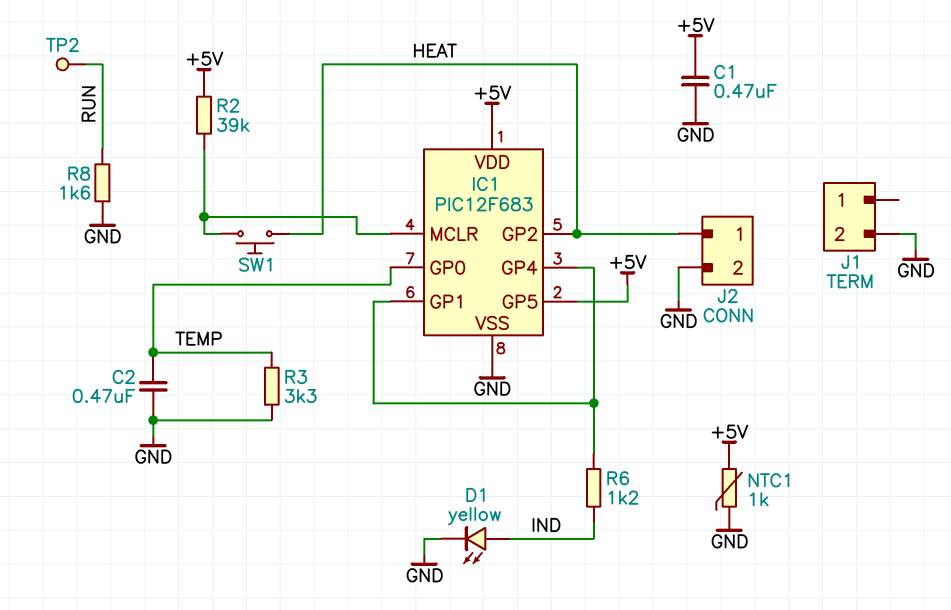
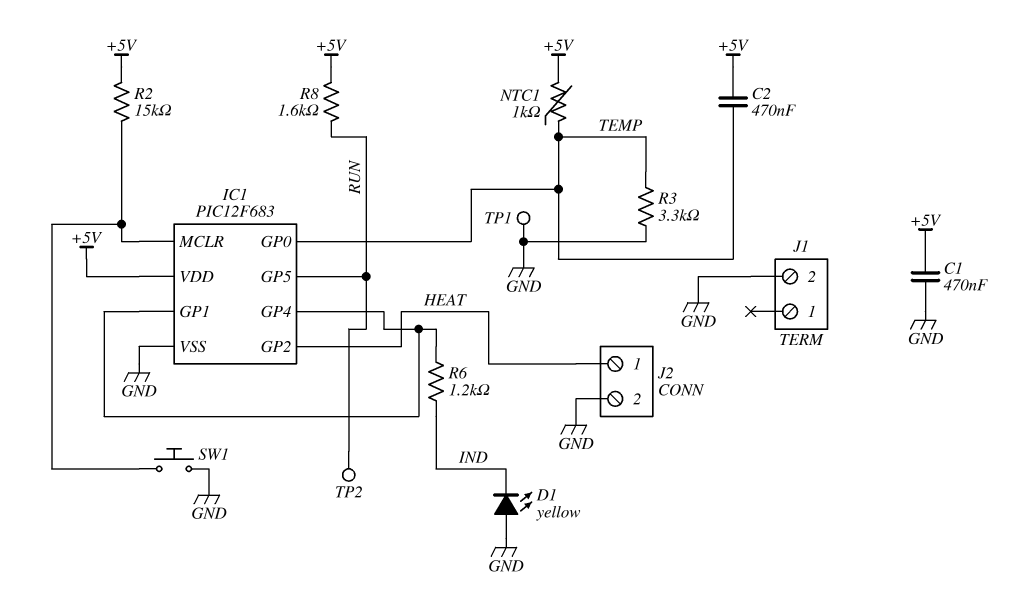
C2: 470nF (GND, TEMP) -> 470nF (+5V, TEMP)
D1: LED yellow (A IND, K GND) -> LED yellow (A GND, K IND)
IC1 pin GP5: +5V -> RUN
NTC1: 1k (+5V, GND) -> 1k (+5V, TEMP)
R2: 39k (+5V, IC1/MCLR) -> 15k (+5V, IC1/MCLR)
R8: 1.6k (GND, RUN) -> 1.6k (+5V, RUN)
SW1: button (HEAT, IC1/MCLR) -> button (GND, IC1/MCLR)
TP1: none -> test point (GND)

